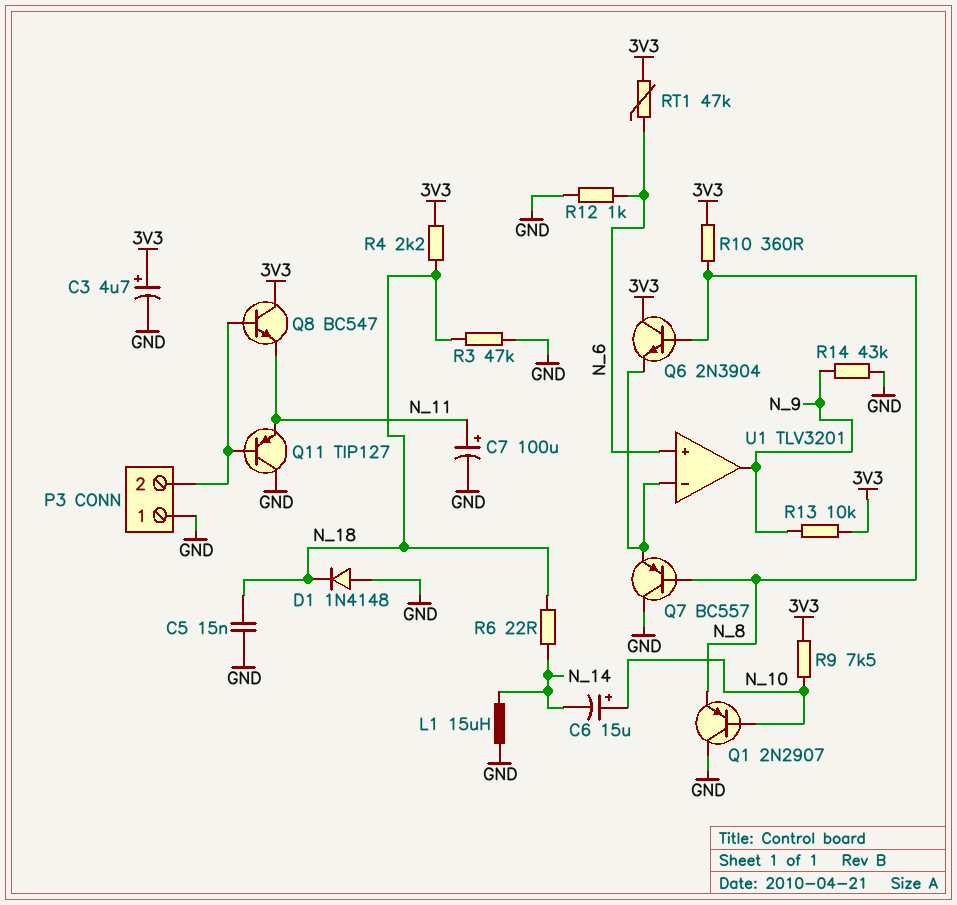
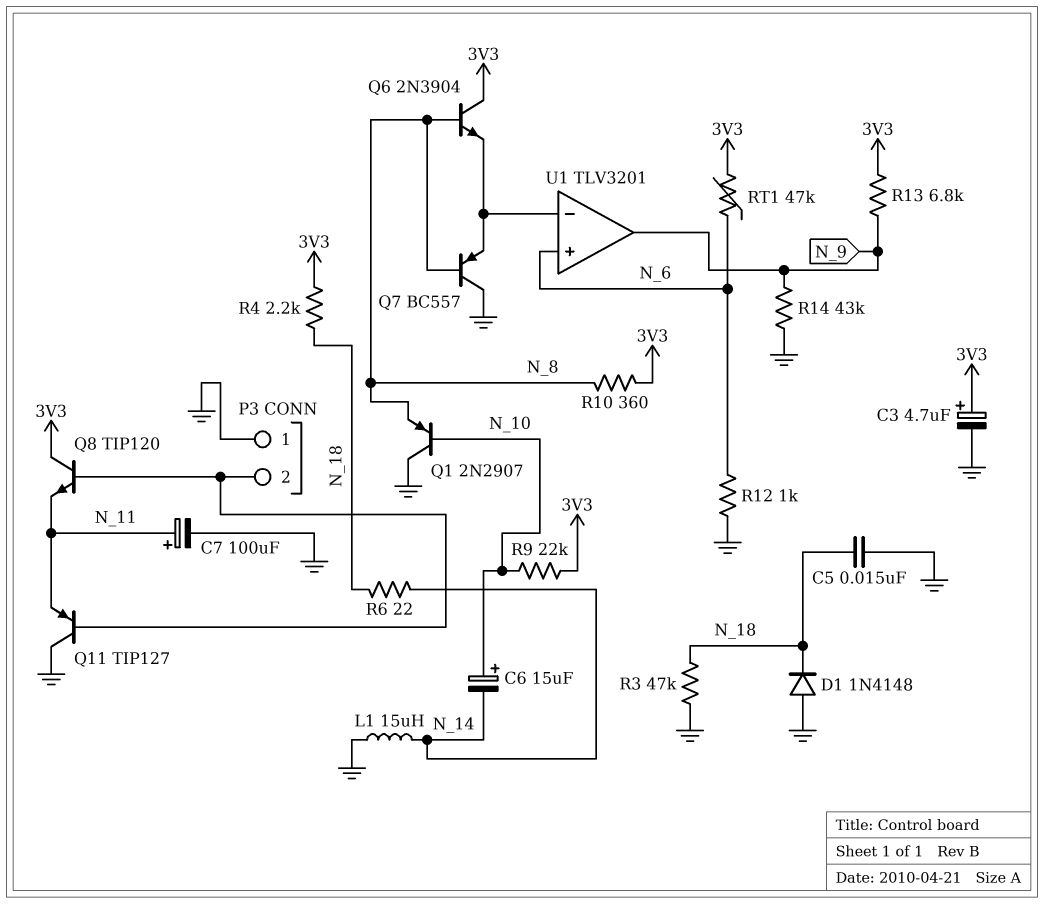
Q8: NPN BC547 (B P3/2, C 3V3, E N_11) -> NPN TIP120 (B P3/2, C 3V3, E N_11)
R9: 7.5k (3V3, N_10) -> 22k (3V3, N_10)
R13: 10k (3V3, N_9) -> 6.8k (3V3, N_9)

